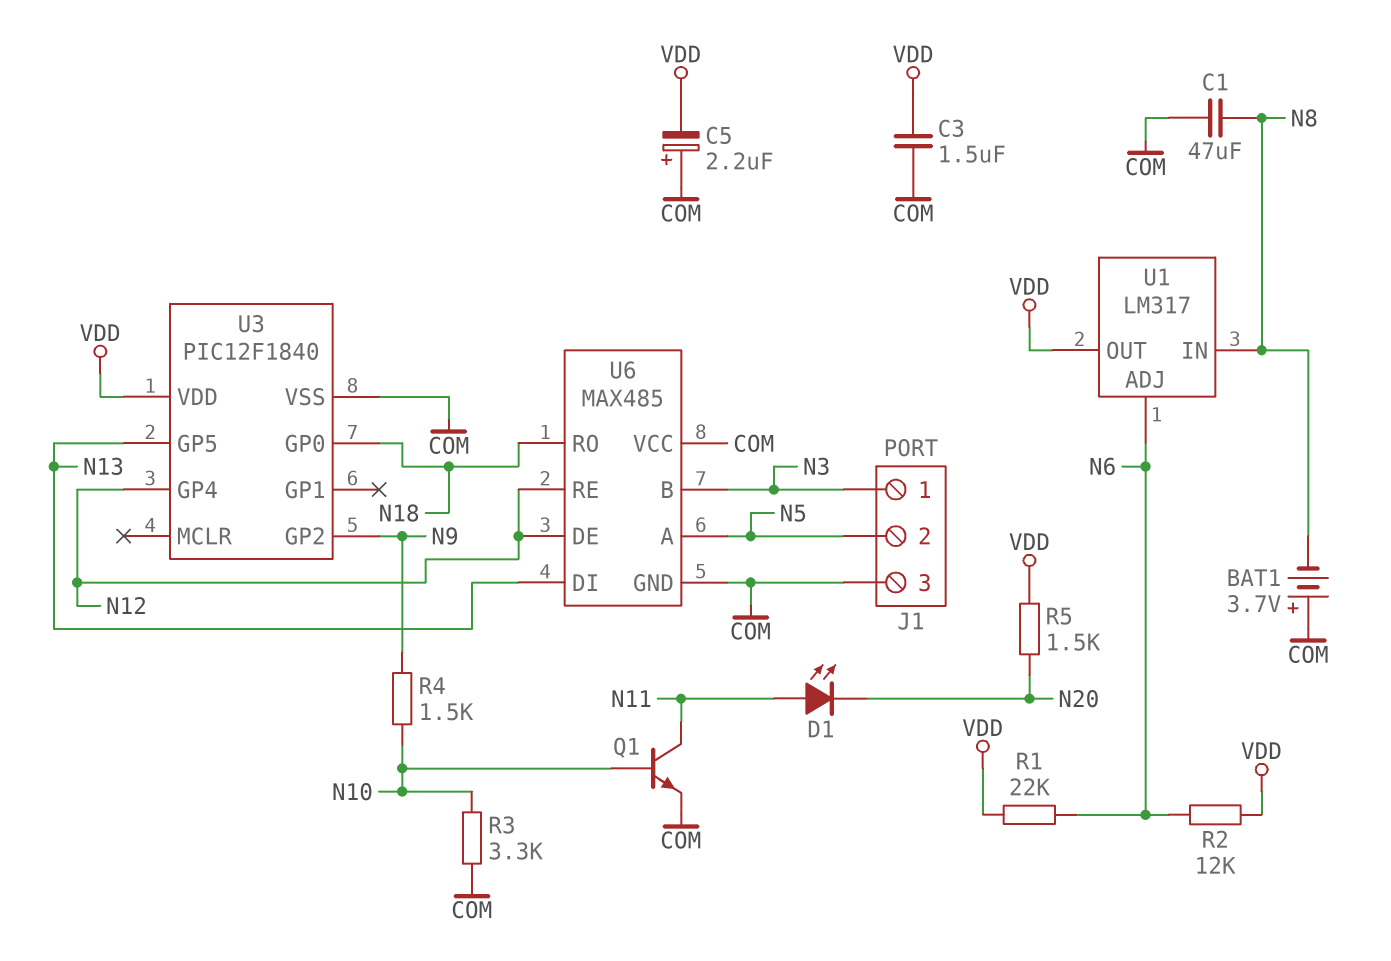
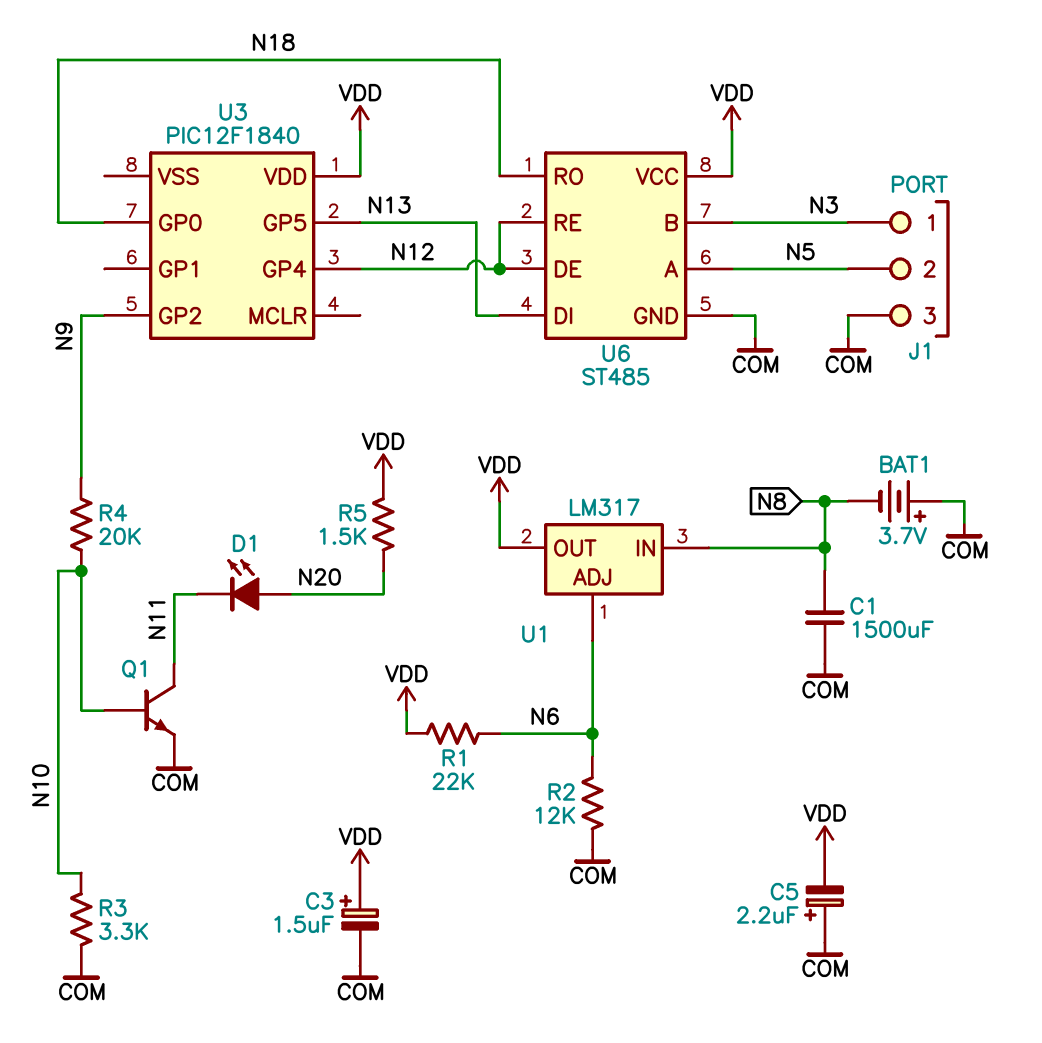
C1: 47uF (COM, N8) -> 1500uF (COM, N8)
C3: 1.5uF (COM, VDD) -> 1.5uF (plus VDD, minus COM)
D1: LED (A N11, K N20) -> LED (A N20, K N11)
R2: 12k (N6, VDD) -> 12k (COM, N6)
R4: 1.5k (N9, N10) -> 20k (N9, N10)
U3 pin VSS: COM -> none
U6: MAX485 -> ST485
U6 pin VCC: COM -> VDD

